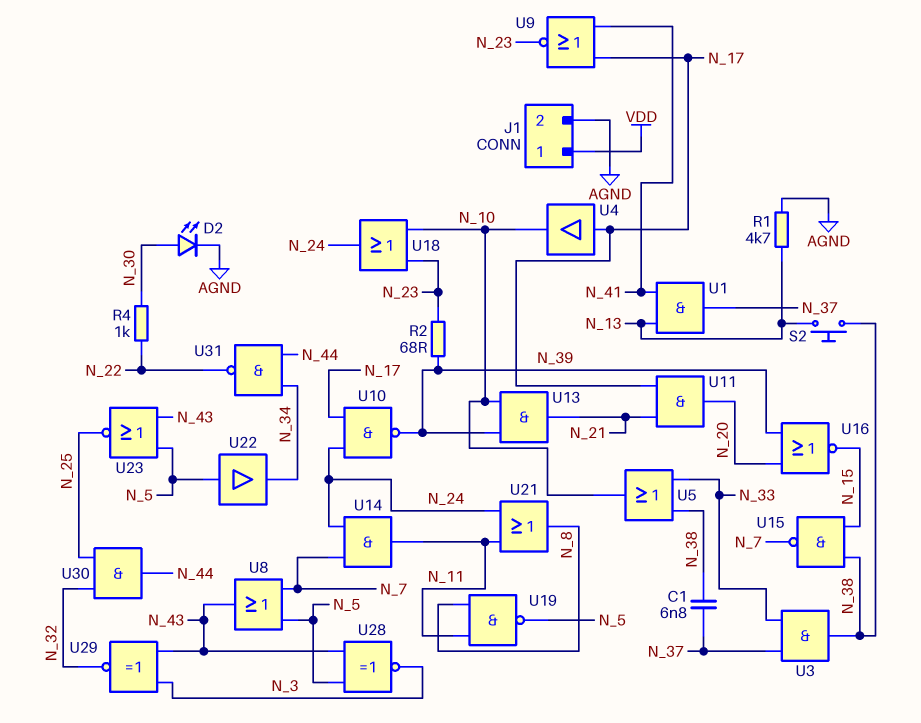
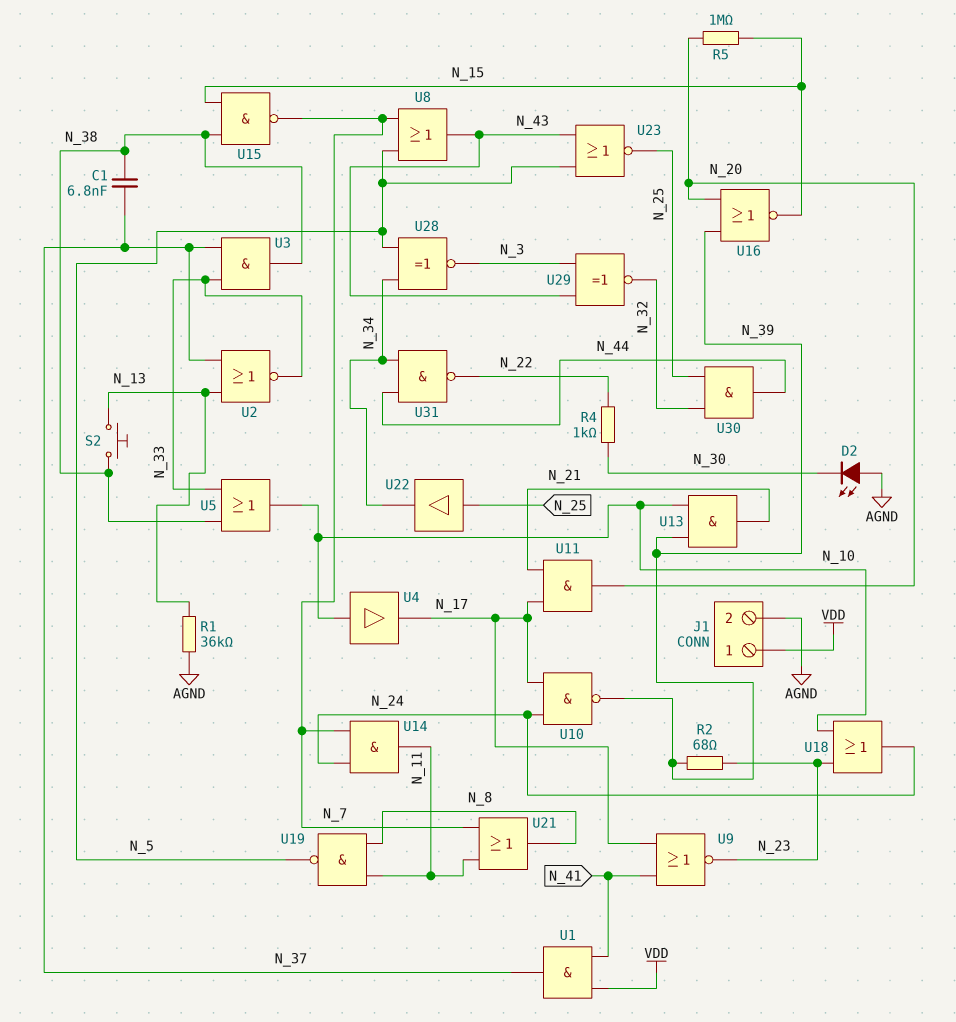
D2: LED (A N_30, K AGND) -> LED (A AGND, K N_30)
R1: 4.7k (AGND, N_13) -> 36k (AGND, N_13)
R5: none -> 1M (N_15, N_20)
U1: AND (in N_13, in N_41, out N_37) -> AND (in N_41, in VDD, out N_37)
U2: none -> NOR (in N_13, in N_37, out N_33)
U4: buffer (in N_17, out N_10) -> buffer (in N_10, out N_17)
U21: OR (in N_11, in N_24, out N_8) -> OR (in N_7, in N_11, out N_8)
U22: buffer (in N_5, out N_34) -> buffer (in N_25, out N_34)
U28: XNOR (in N_5, in N_43, out N_3) -> XNOR (in N_5, in N_34, out N_3)

